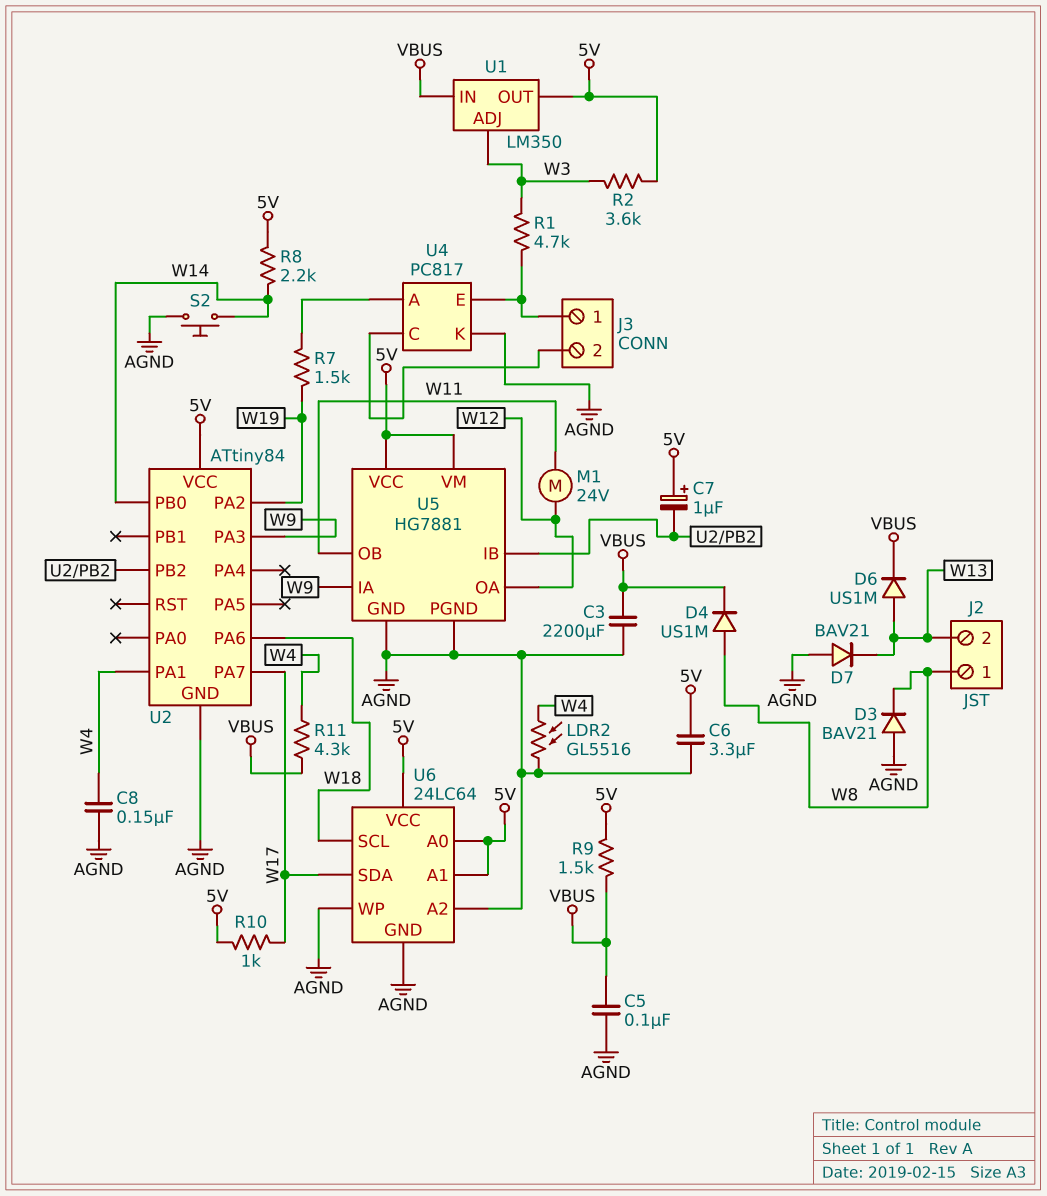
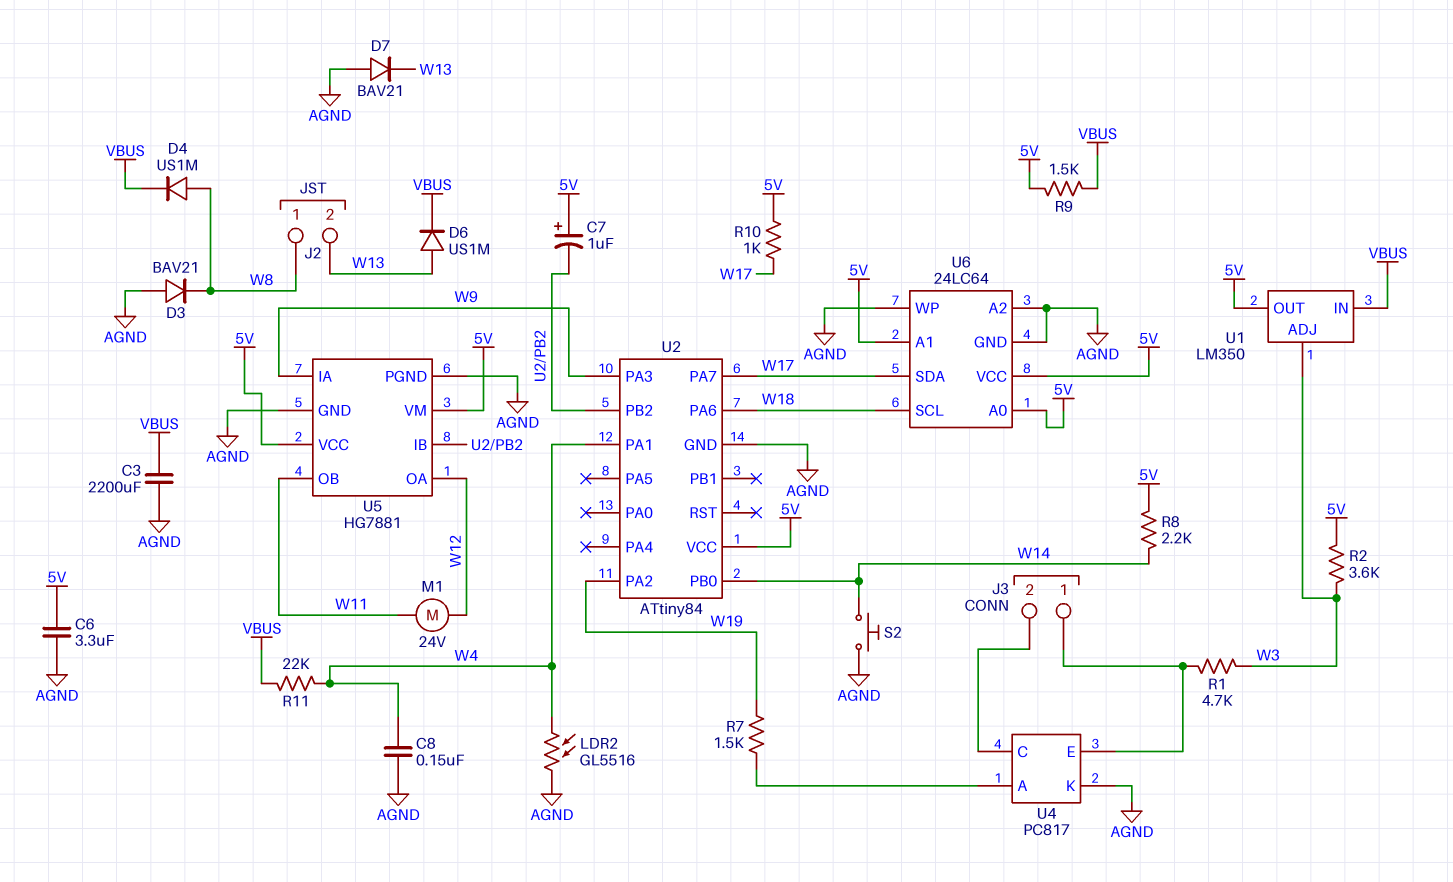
C5: 100nF (AGND, VBUS) -> none
R11: 4.3k (VBUS, W4) -> 22k (VBUS, W4)

